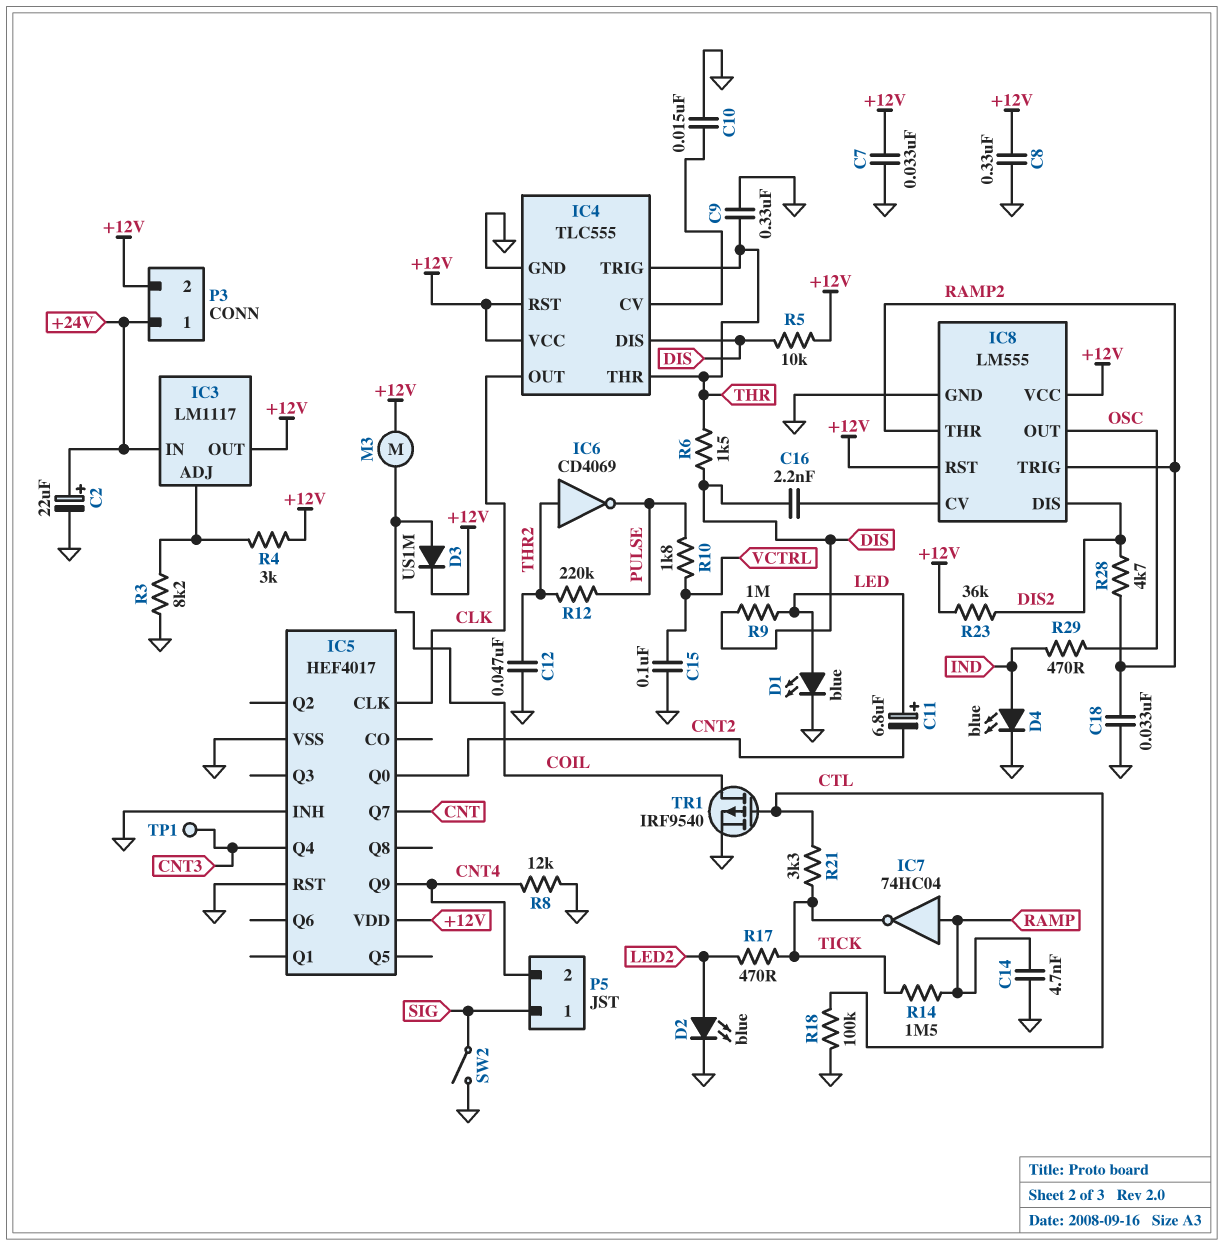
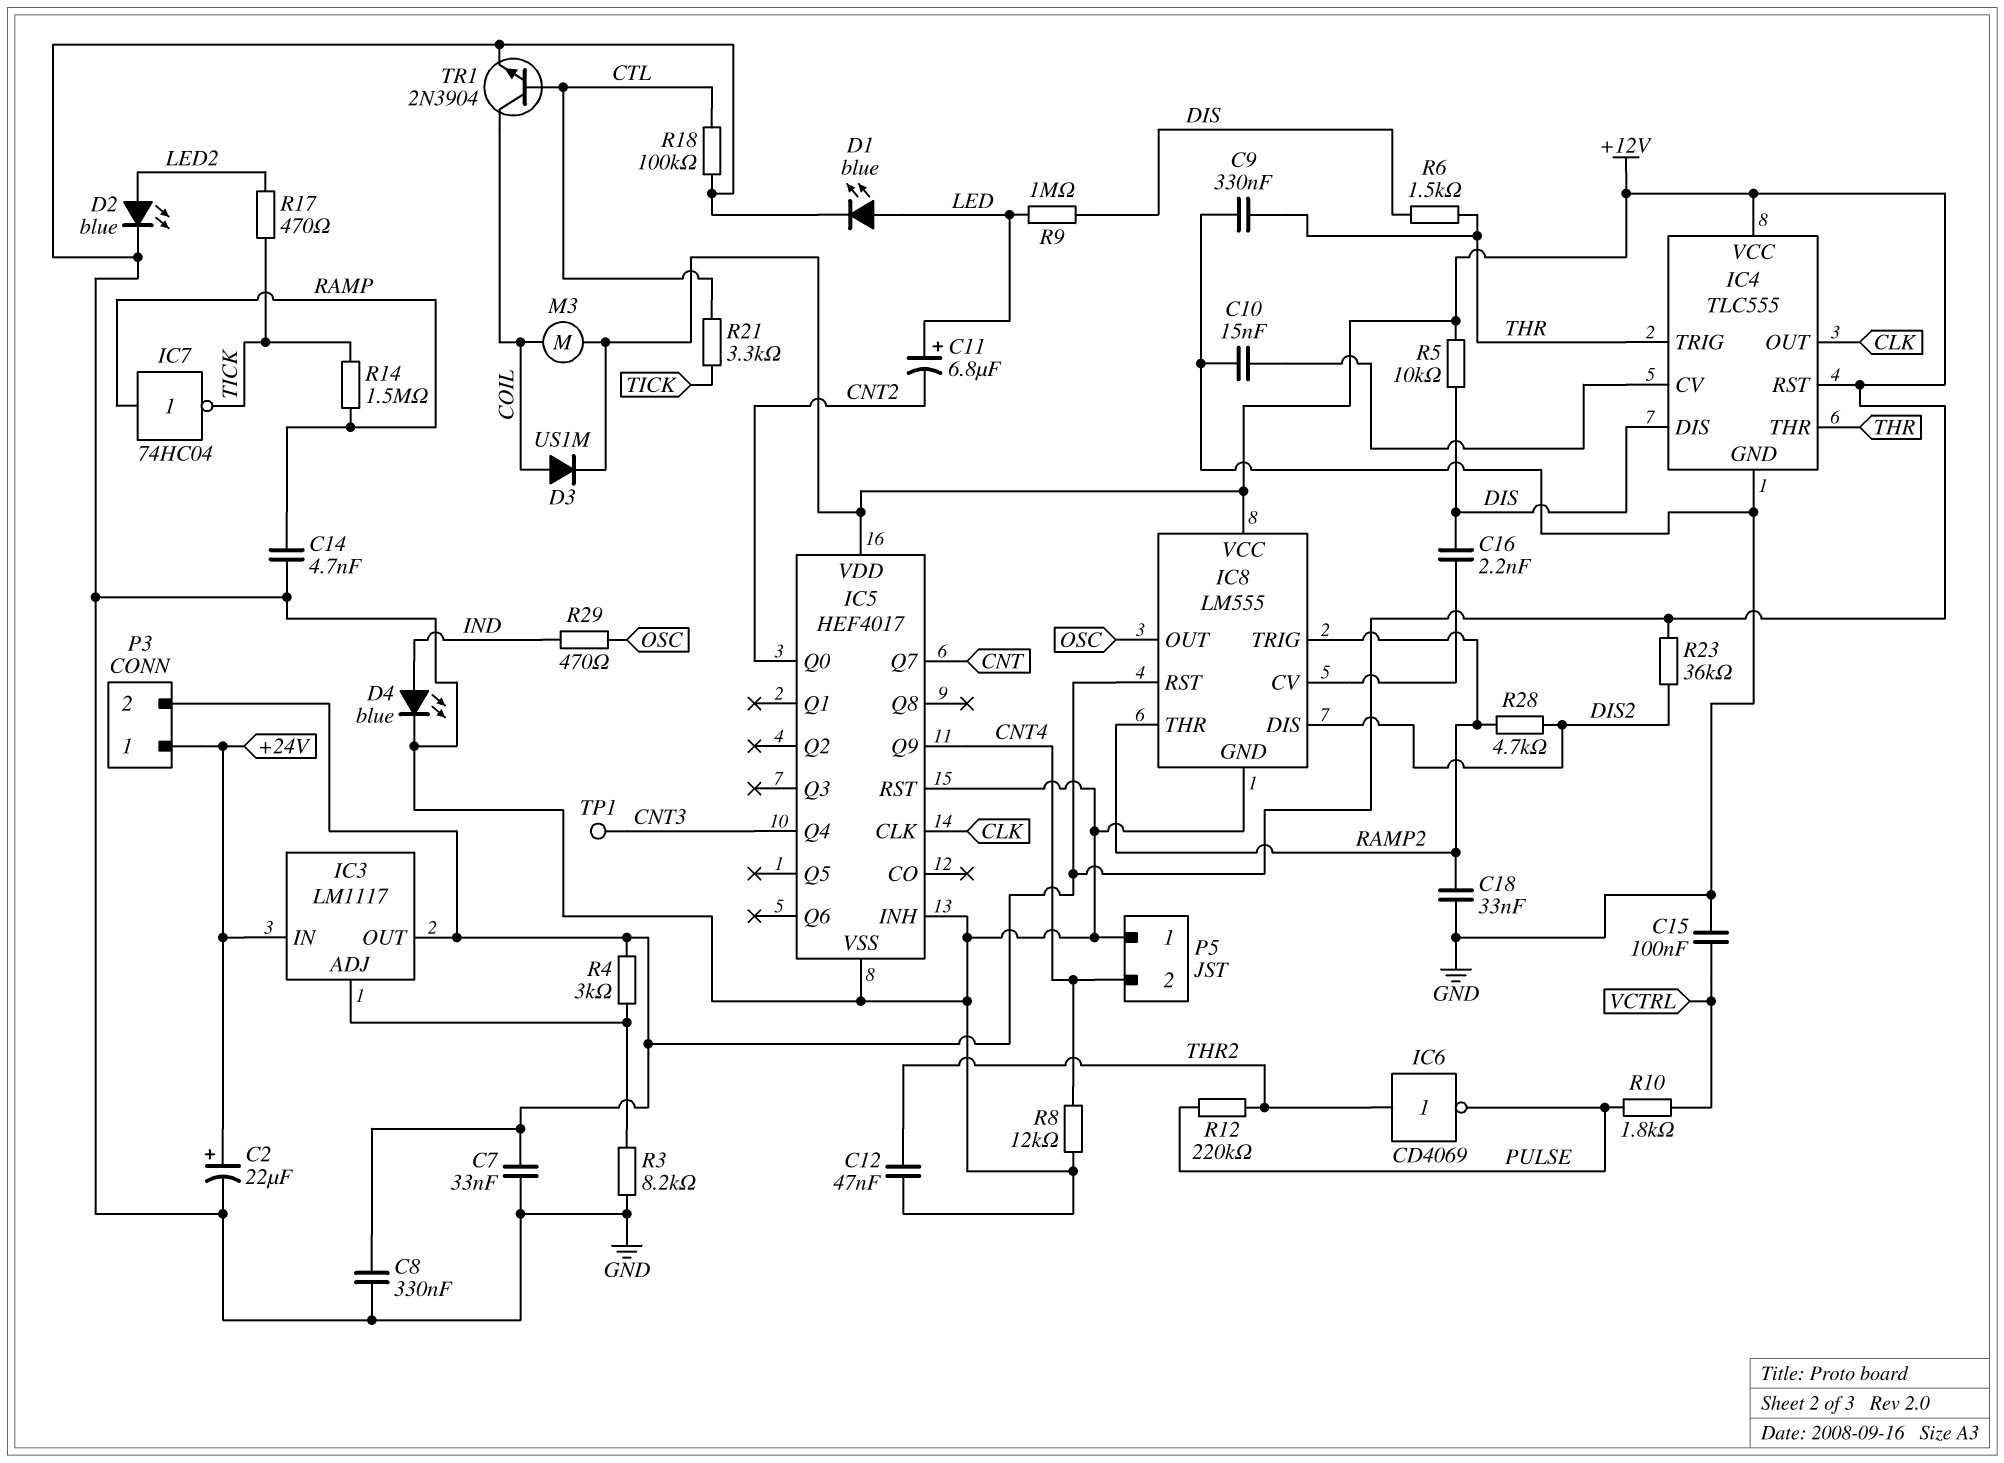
P5 pin 1: SIG -> GND
SW2: switch (GND, SIG) -> none
TR1: PMOS IRF9540 (G CTL, D COIL, S GND) -> NPN 2N3904 (B CTL, C COIL, E GND)

